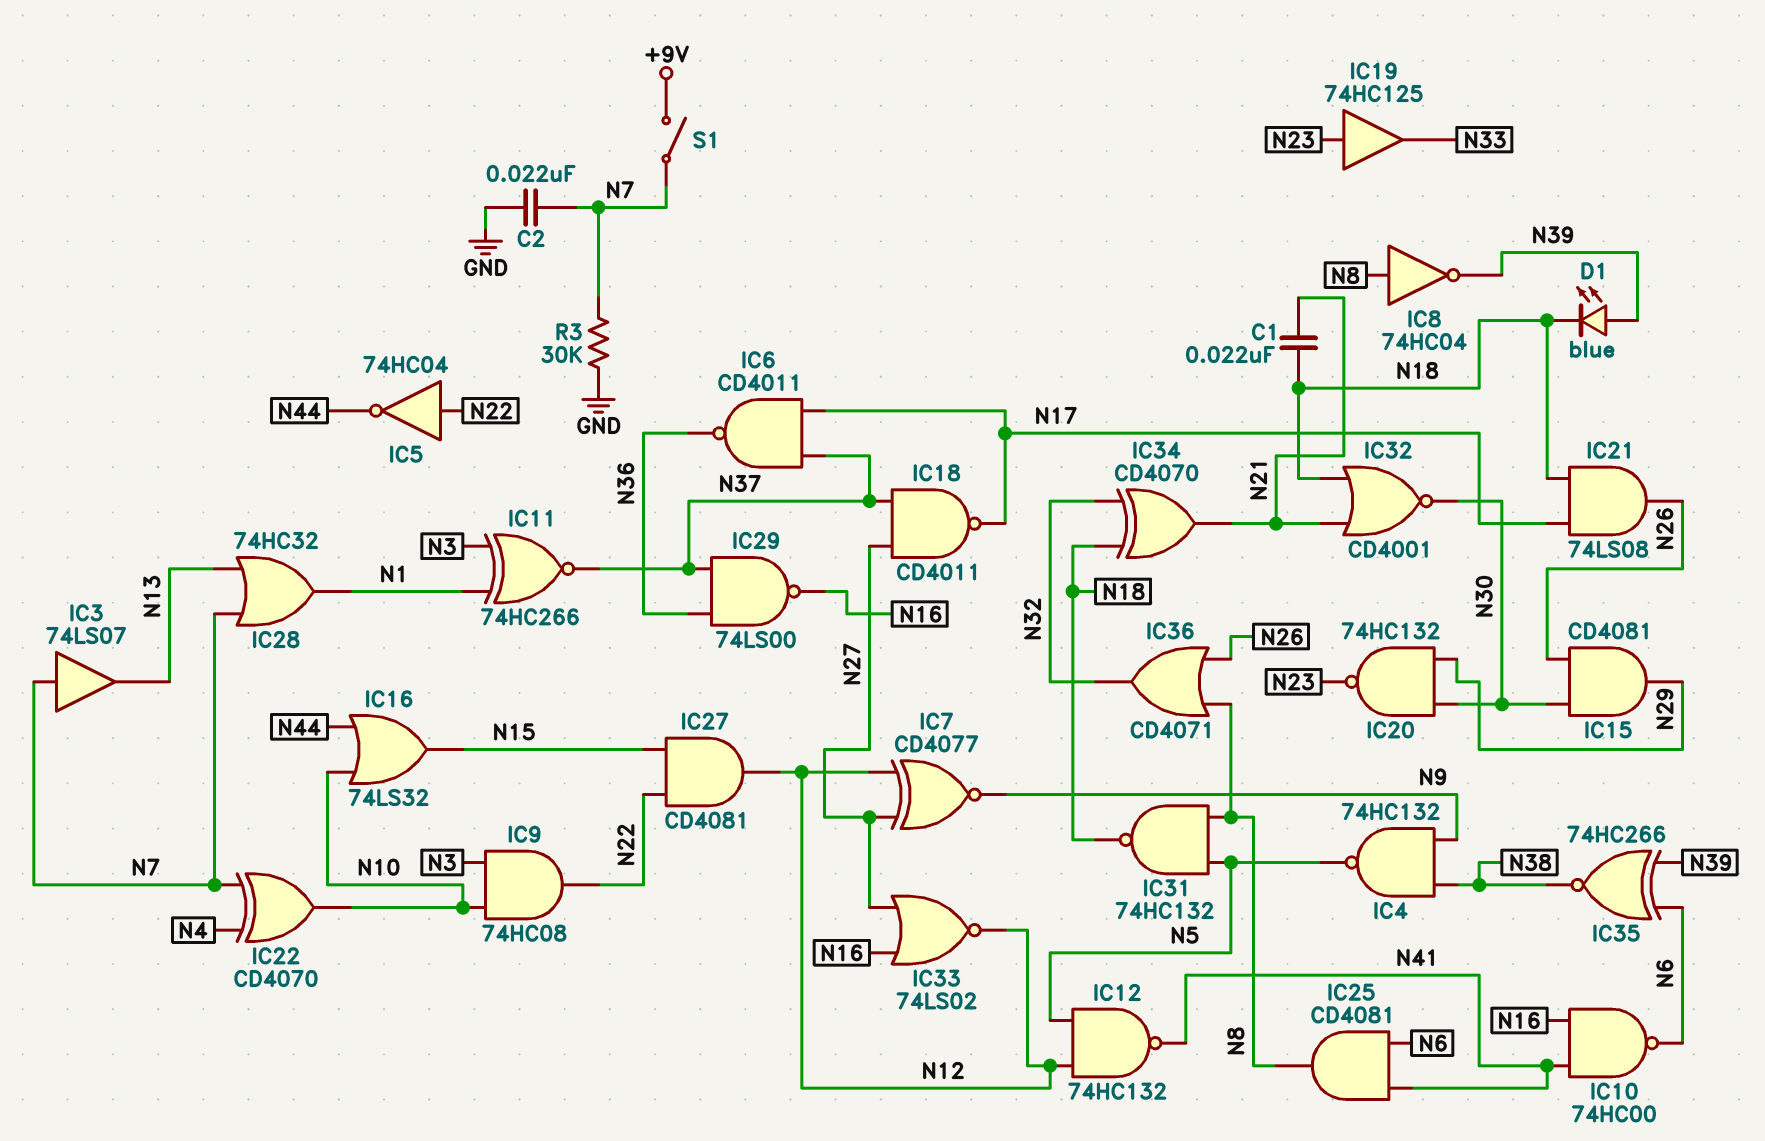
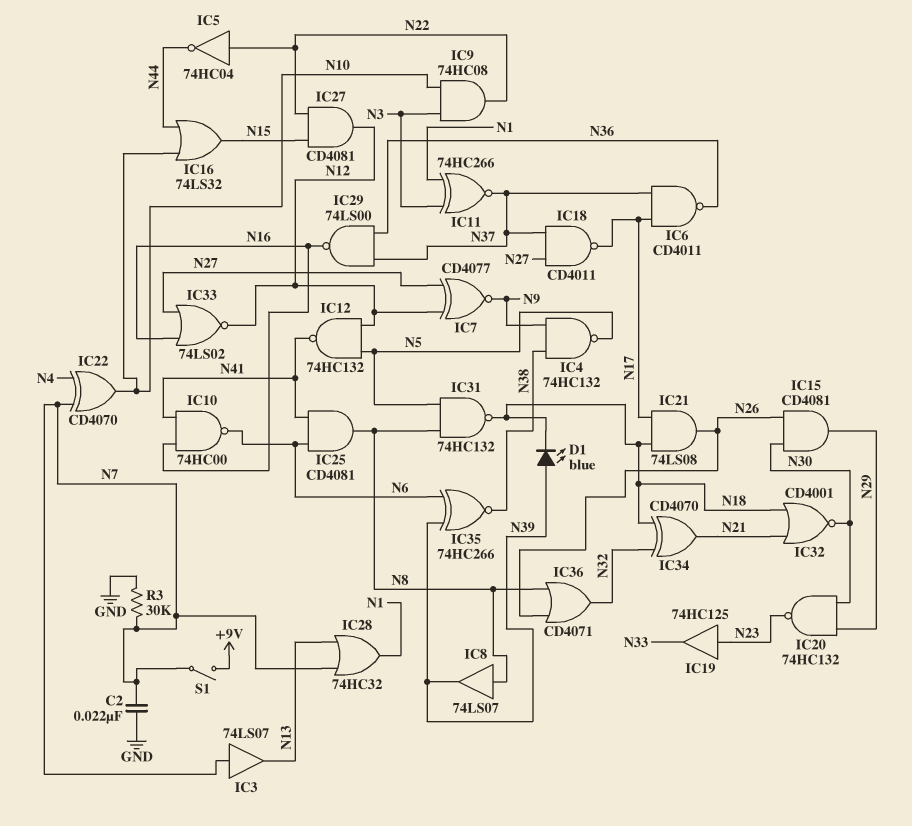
C1: 22nF (N18, N21) -> none
IC8: NOT 74HC04 (in N8, out N39) -> buffer 74LS07 (in N8, out N39)

